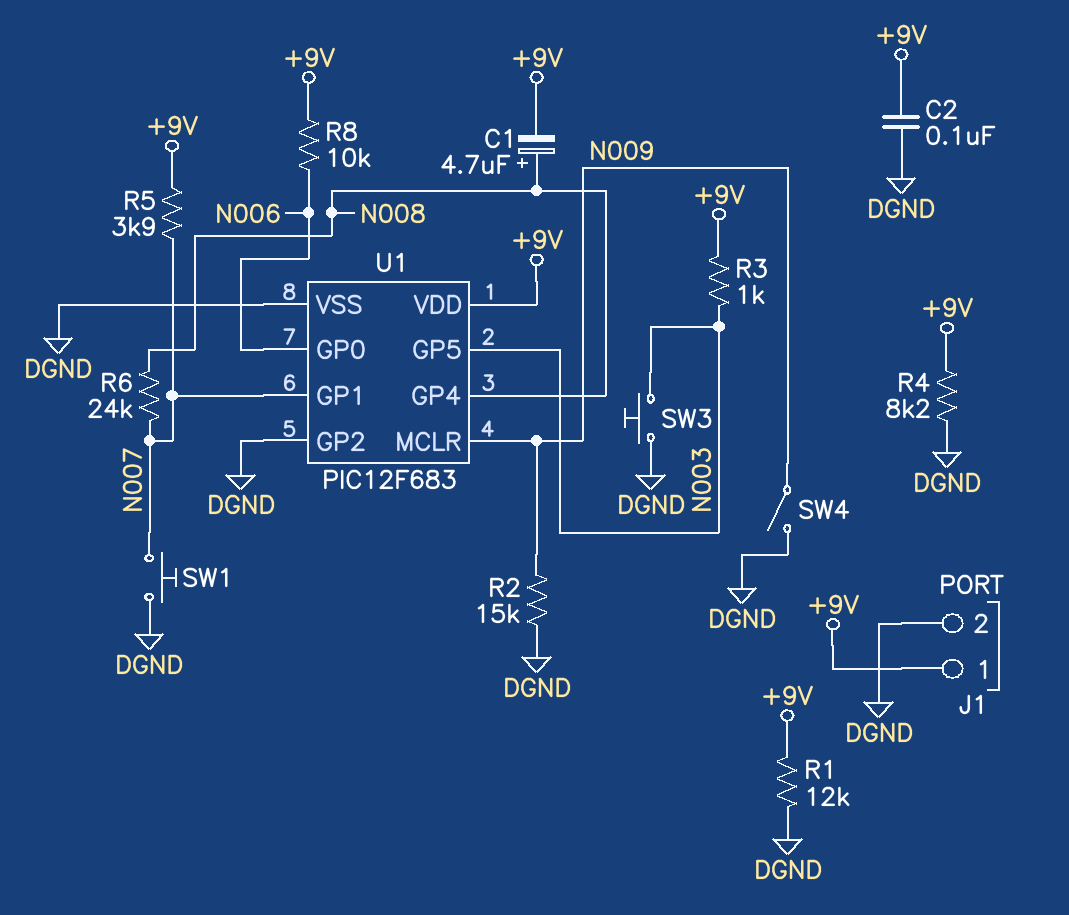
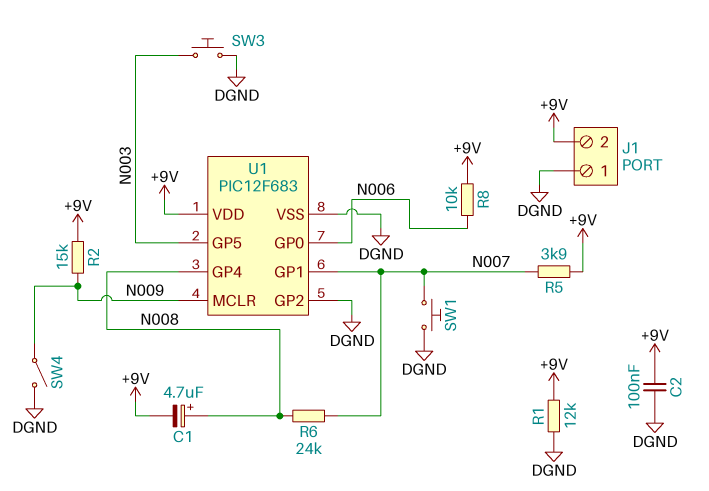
J1 pin 1: +9V -> DGND
J1 pin 2: DGND -> +9V
R2: 15k (DGND, N009) -> 15k (+9V, N009)
R3: 1k (+9V, N003) -> none
R4: 8.2k (+9V, DGND) -> none

